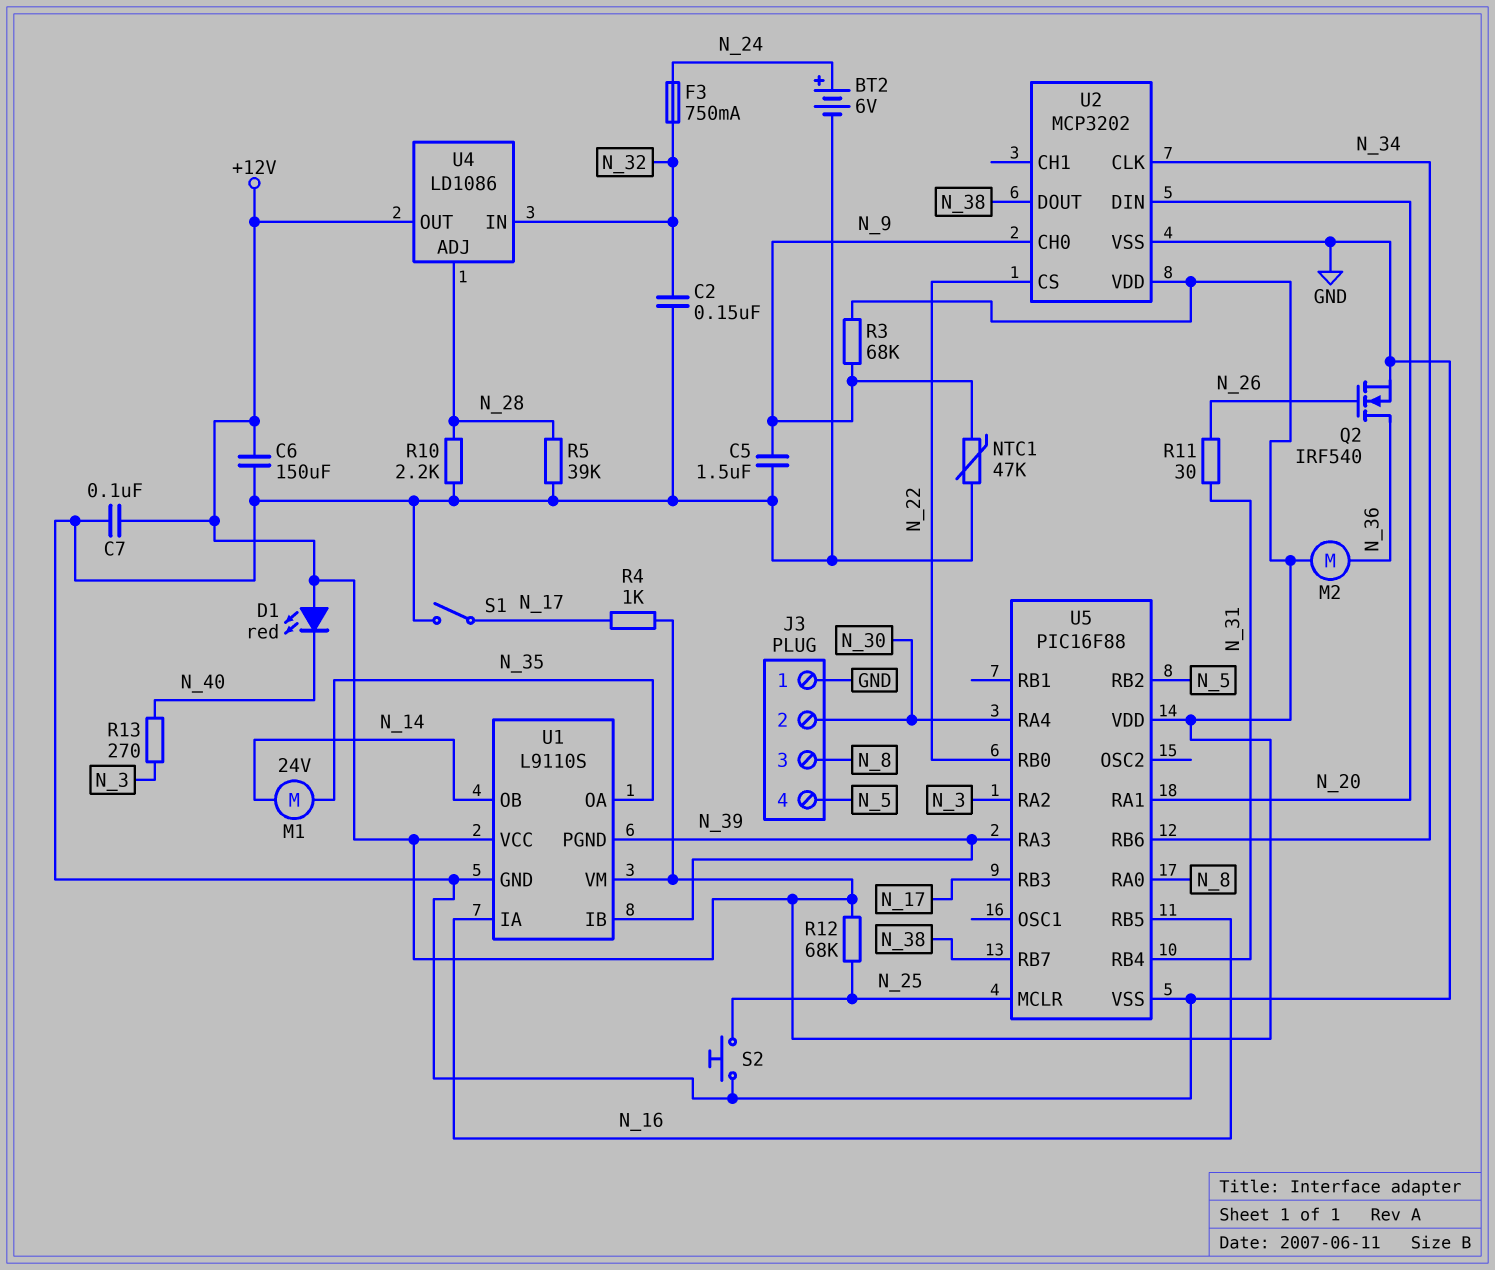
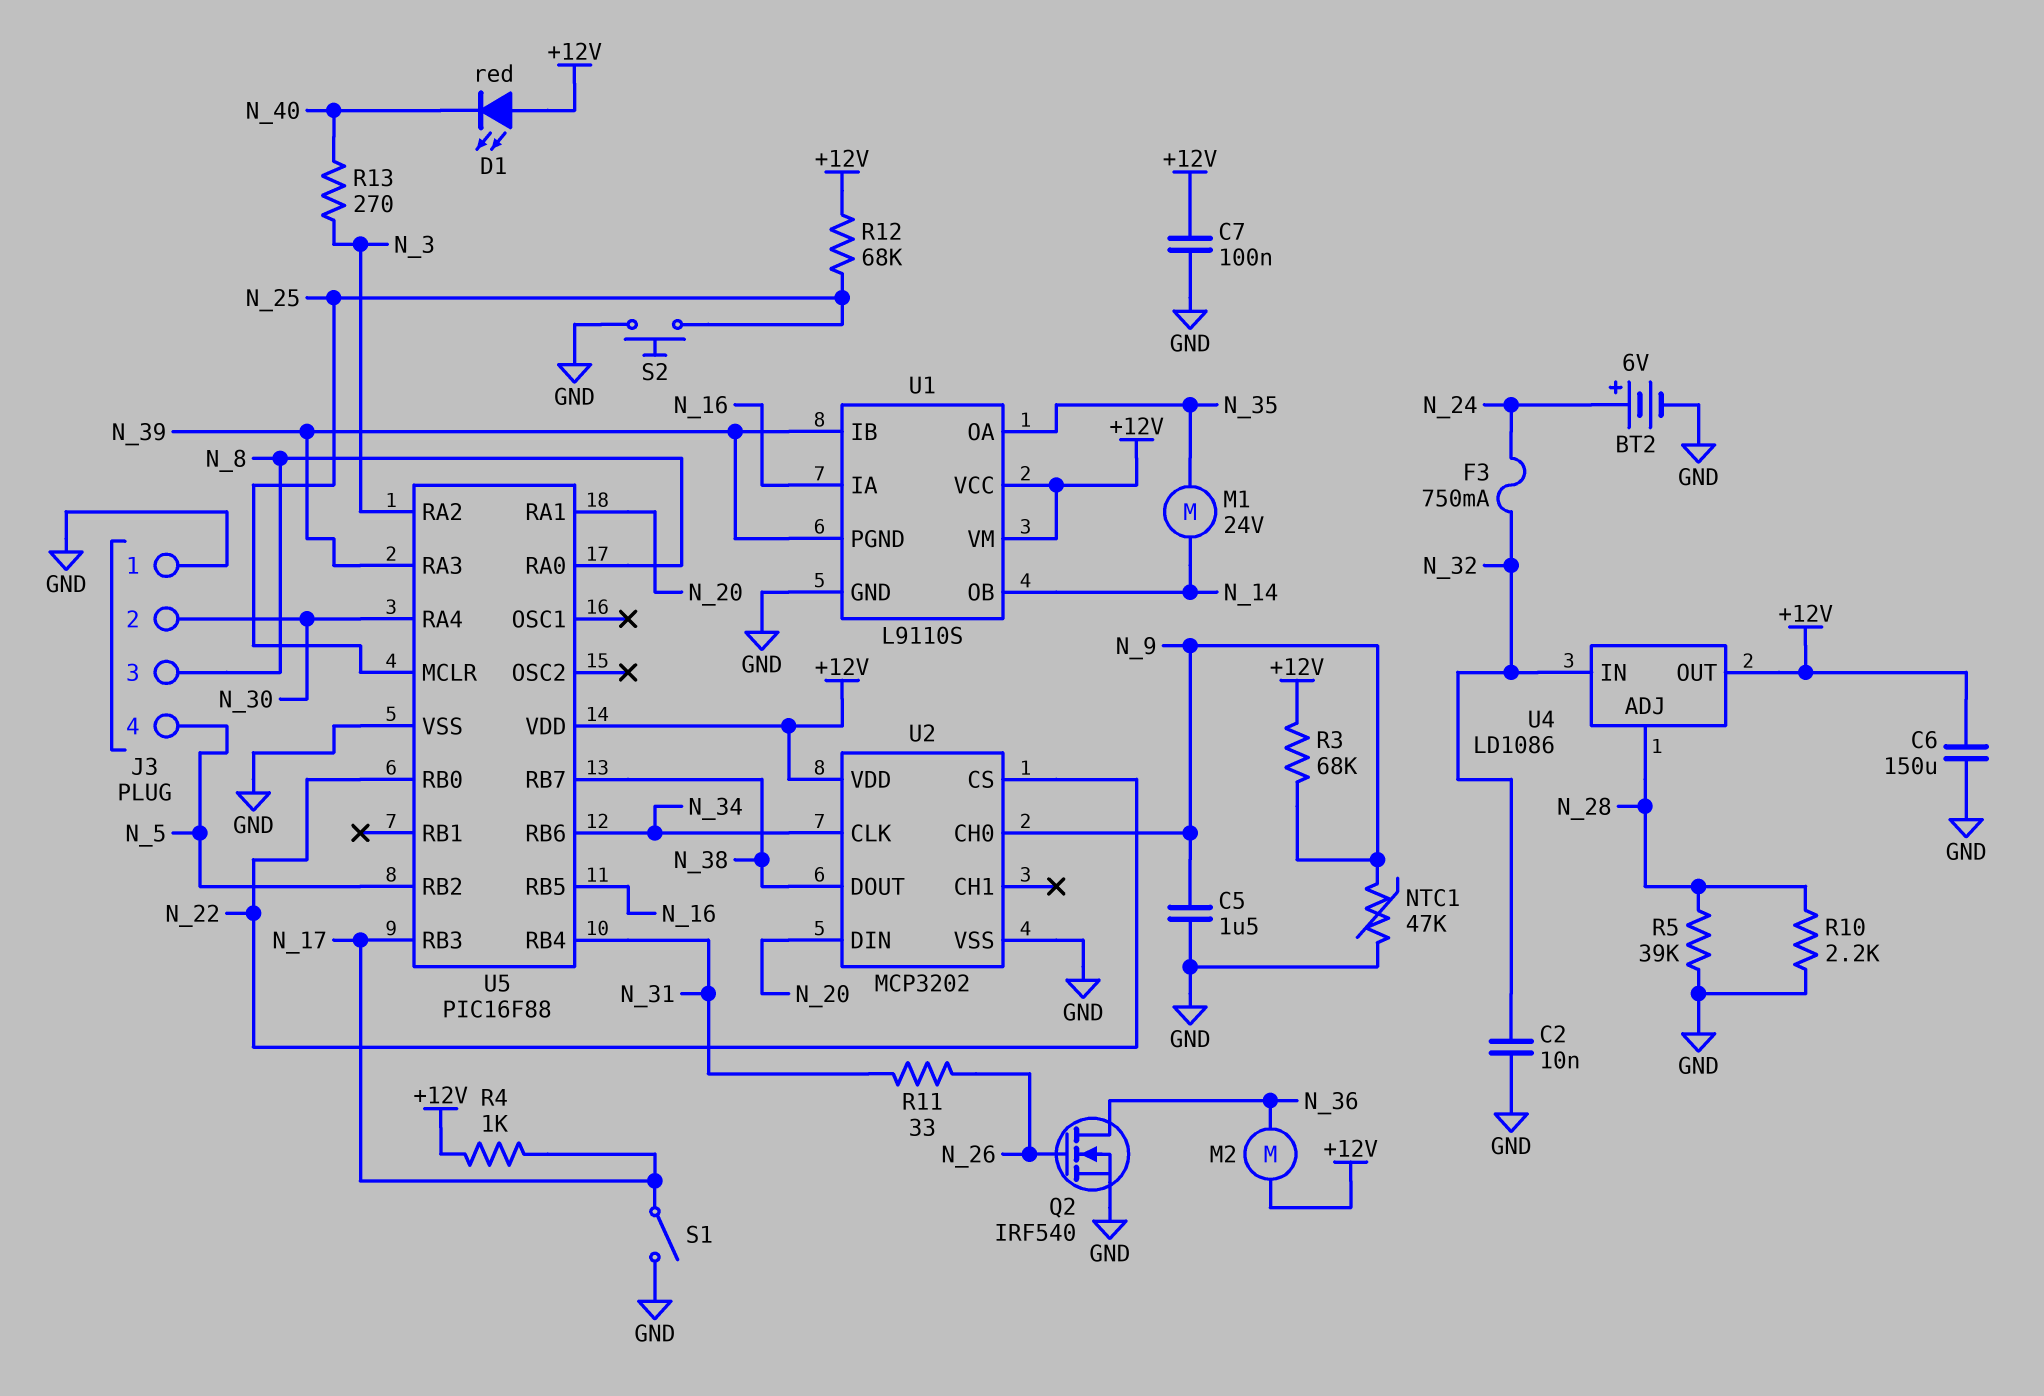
C2: 150nF (GND, N_32) -> 10nF (GND, N_32)
R11: 30 (N_26, N_31) -> 33 (N_26, N_31)

